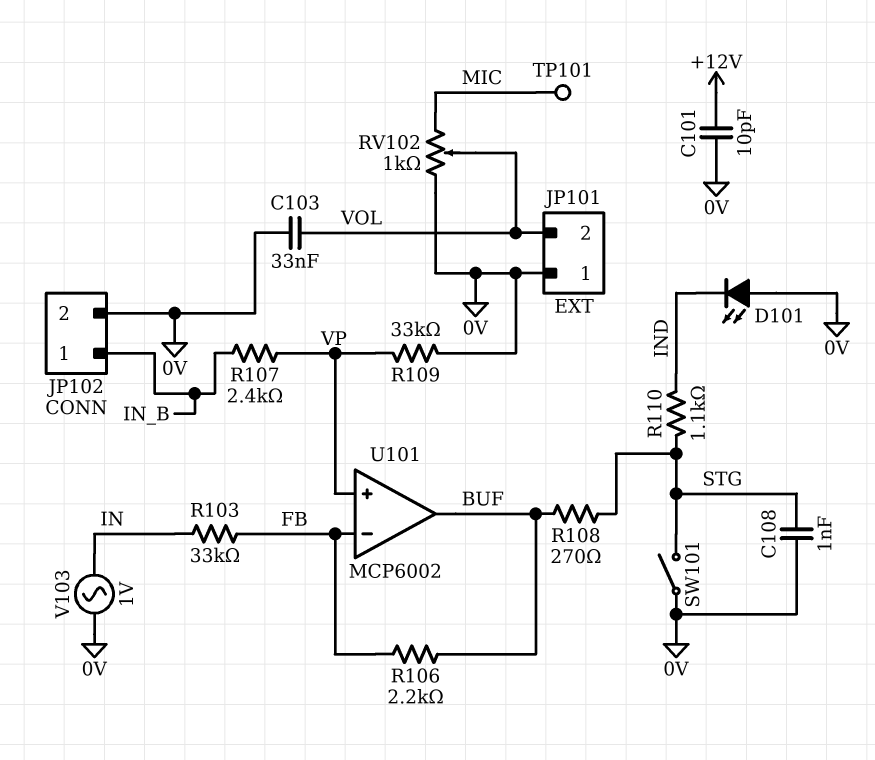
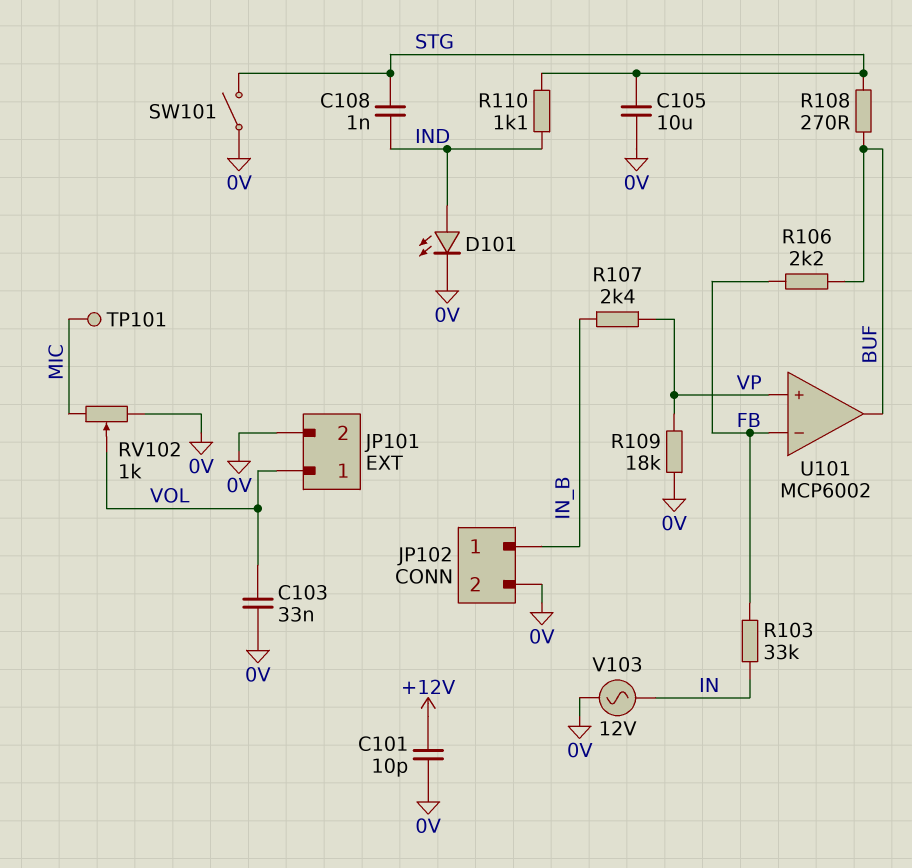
C105: none -> 10uF (0V, STG)
C108: 1nF (0V, STG) -> 1nF (IND, STG)
D101: LED (A 0V, K IND) -> LED (A IND, K 0V)
JP101 pin 1: 0V -> VOL
JP101 pin 2: VOL -> 0V
R109: 33k (0V, VP) -> 18k (0V, VP)
V103: AC 1V (0V, IN) -> AC 12V (0V, IN)

